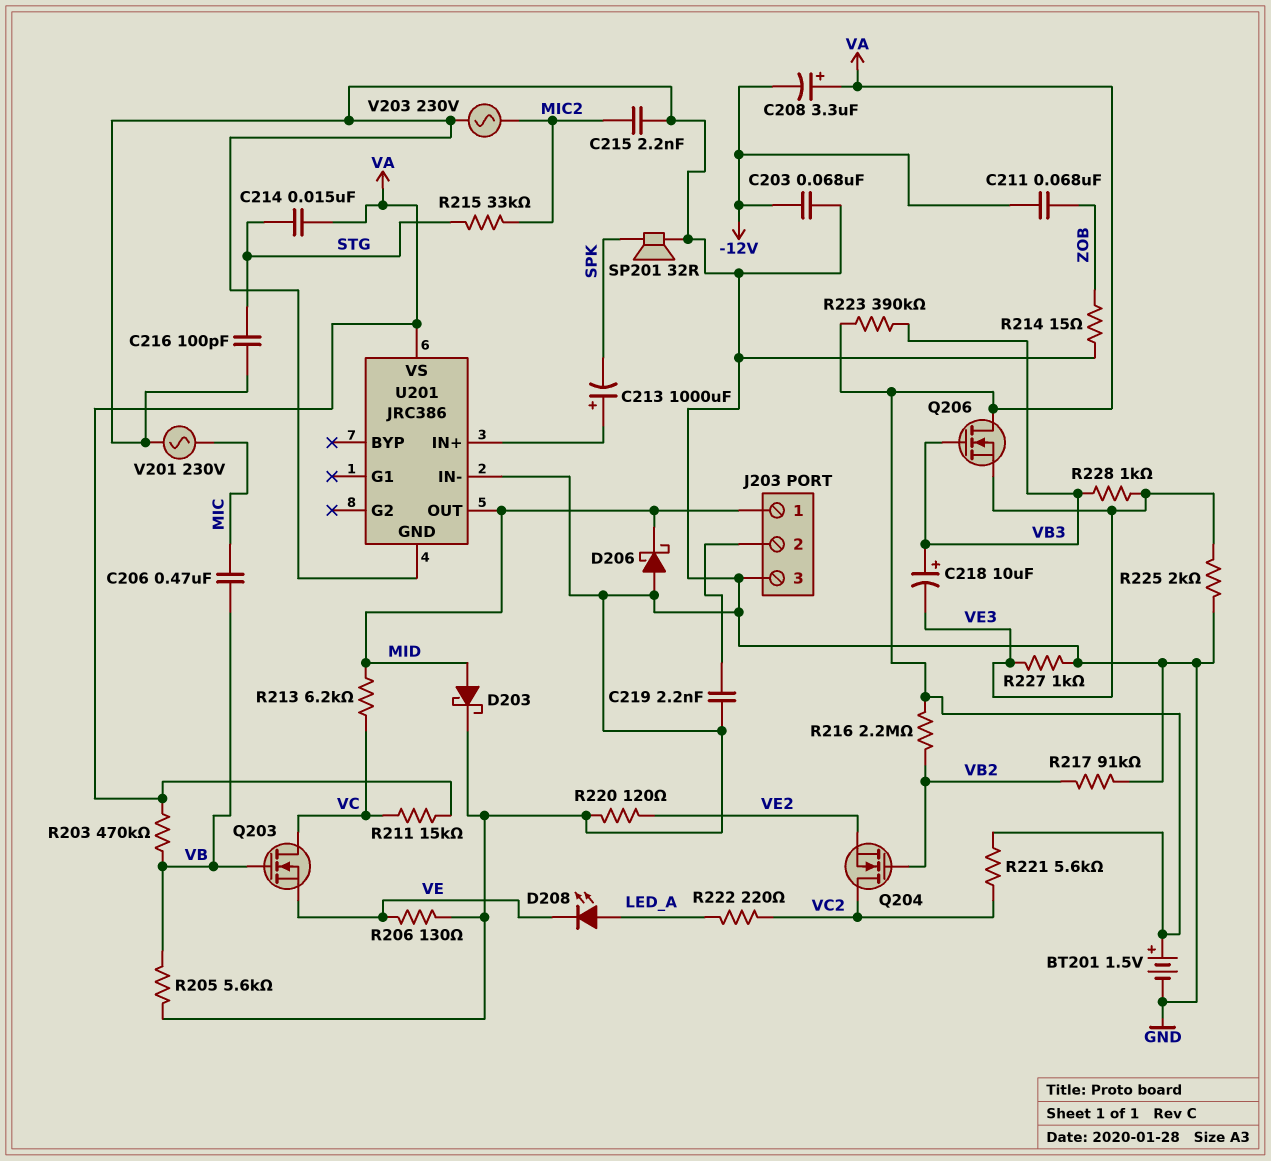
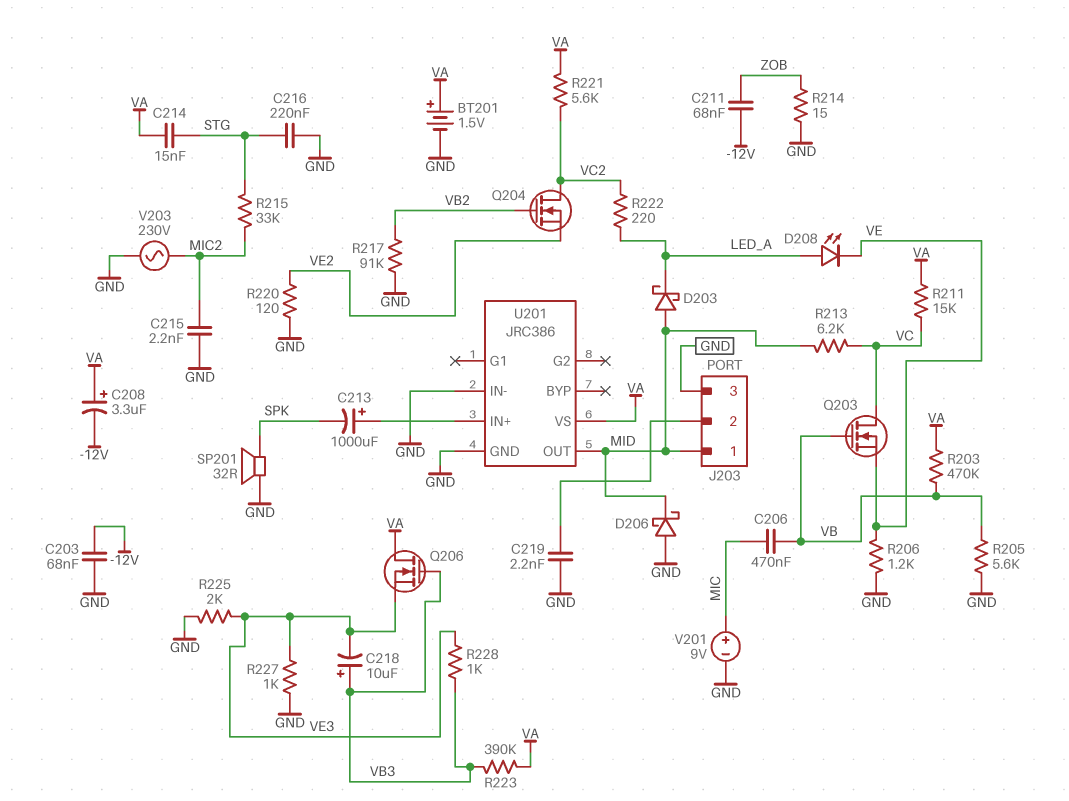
C216: 100pF (GND, STG) -> 220nF (GND, STG)
D203: schottky (A MID, K GND) -> schottky (A MID, K LED_A)
R206: 130 (GND, VE) -> 1.2k (GND, VE)
R216: 2.2M (VA, VB2) -> none
V201: AC 230V (GND, MIC) -> 9V (plus MIC, minus GND)

